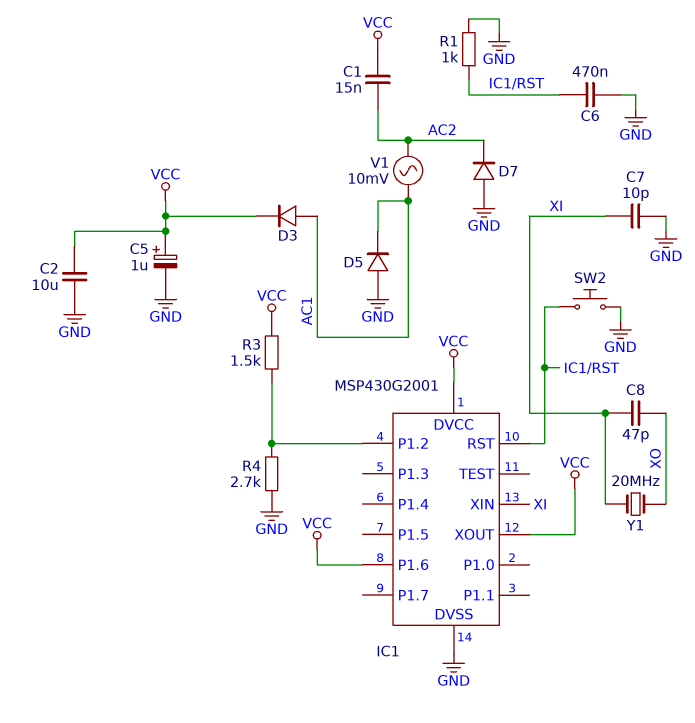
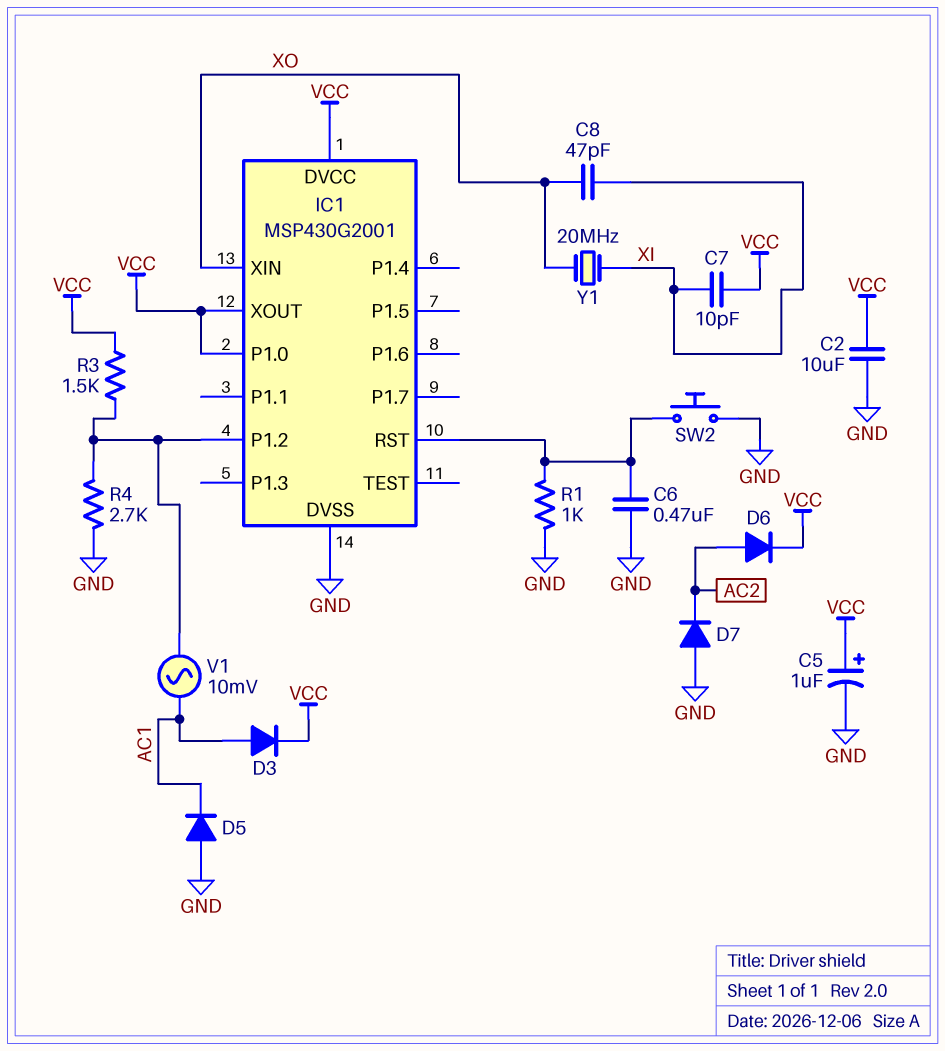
C1: 15nF (AC2, VCC) -> none
C7: 10pF (GND, XI) -> 10pF (VCC, XI)
D6: none -> diode (A AC2, K VCC)
IC1 pin P1.0: none -> VCC
IC1 pin P1.6: VCC -> none
IC1 pin XIN: XI -> XO
V1: AC 10mV (AC1, AC2) -> AC 10mV (AC1, IC1/P1.2)

